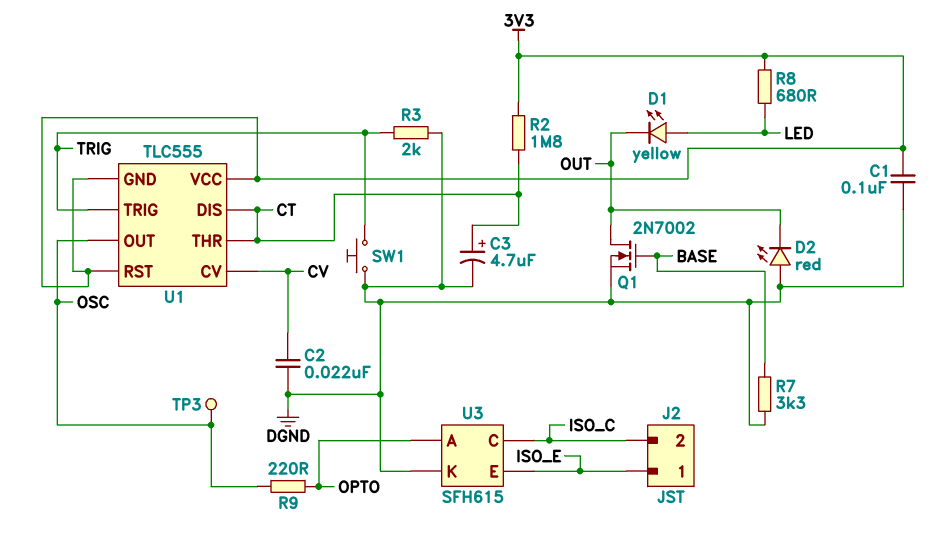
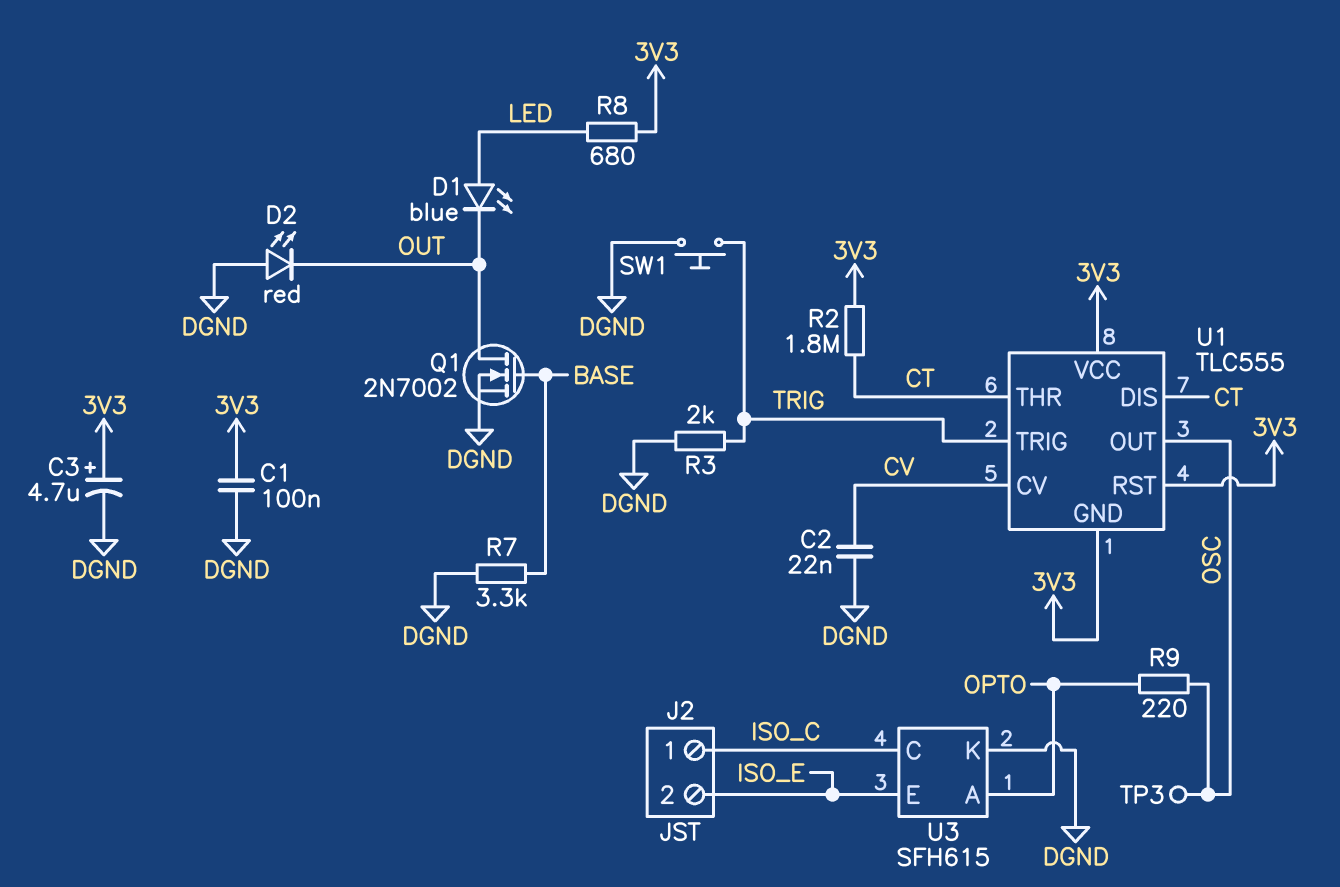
C3: 4.7uF (plus CT, minus DGND) -> 4.7uF (plus 3V3, minus DGND)
D1: LED yellow (A LED, K OUT) -> LED blue (A LED, K OUT)
J2 pin 1: ISO_E -> ISO_C
J2 pin 2: ISO_C -> ISO_E

